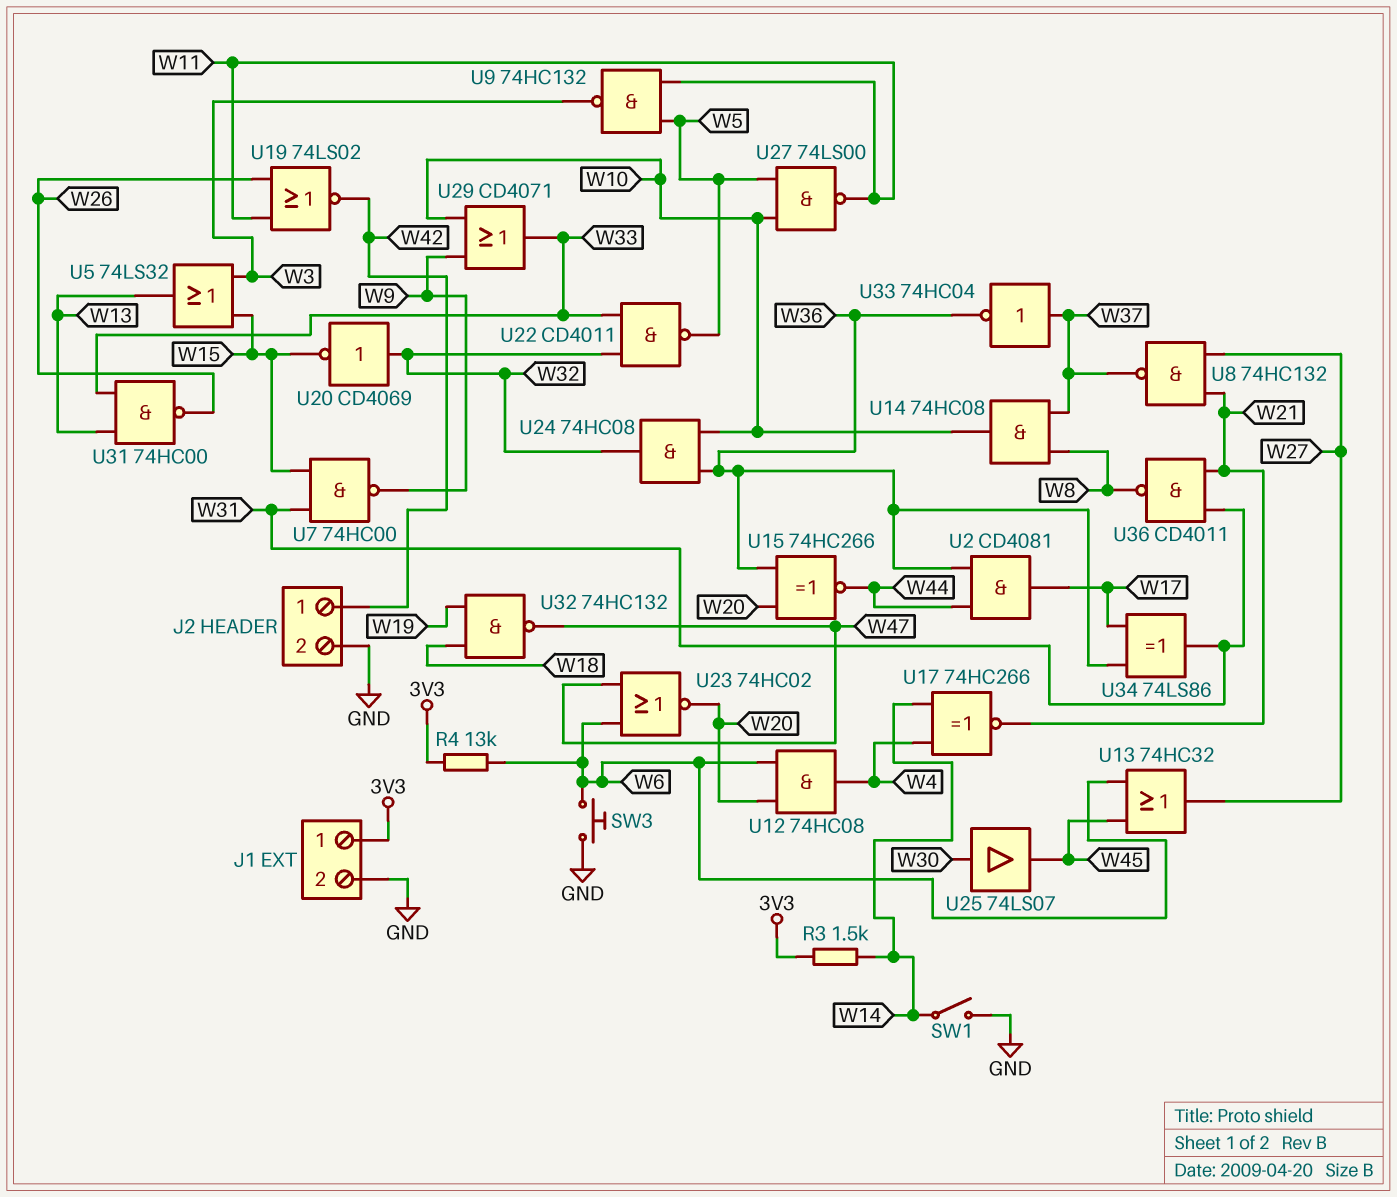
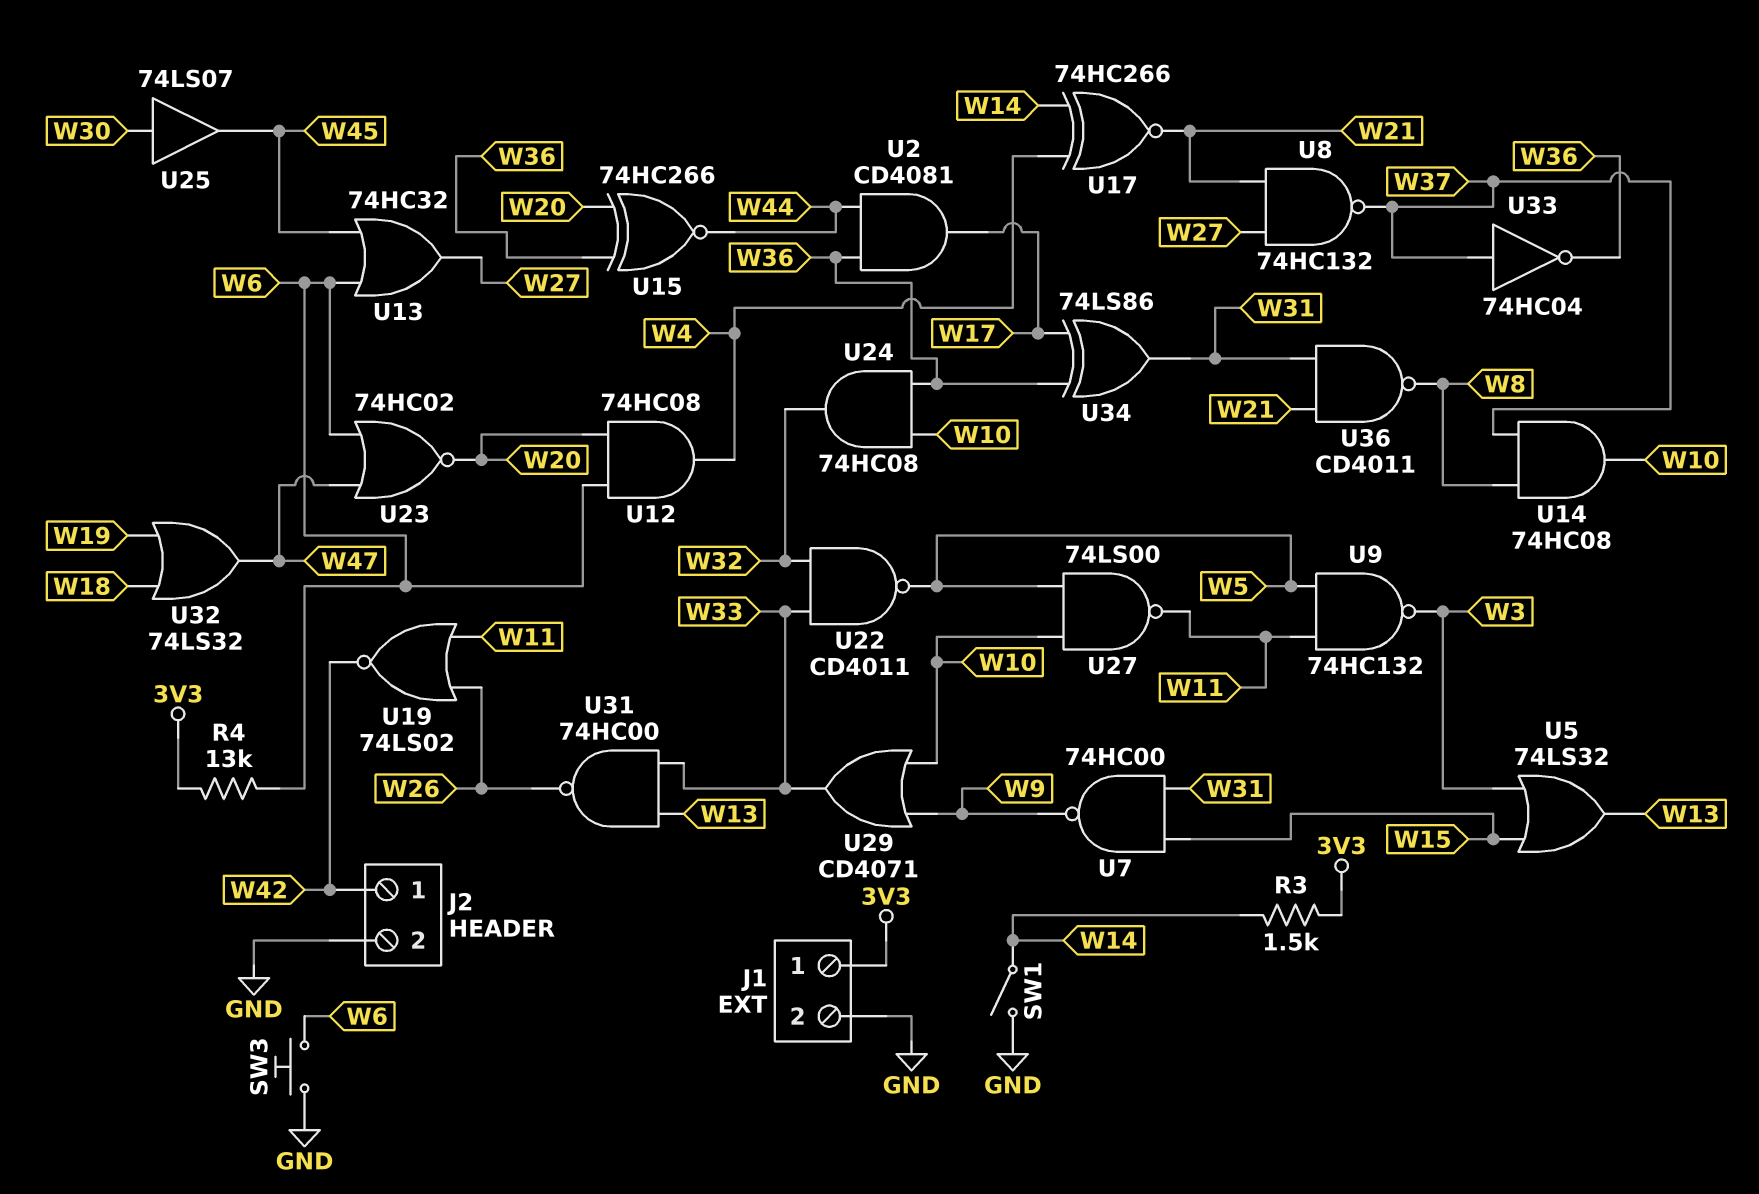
U20: NOT CD4069 (in W32, out W15) -> none
U32: NAND 74HC132 (in W18, in W19, out W47) -> OR 74LS32 (in W18, in W19, out W47)

